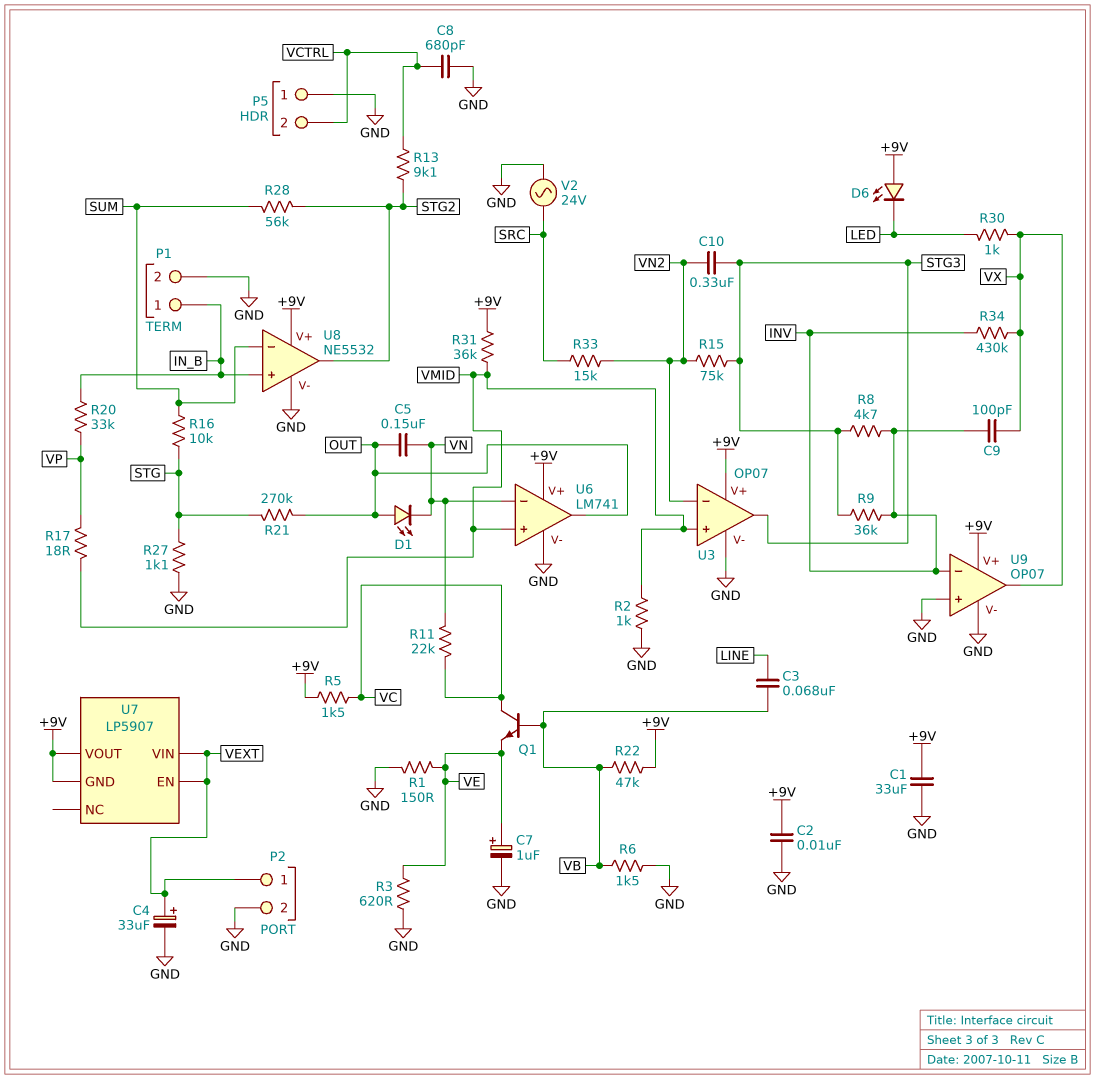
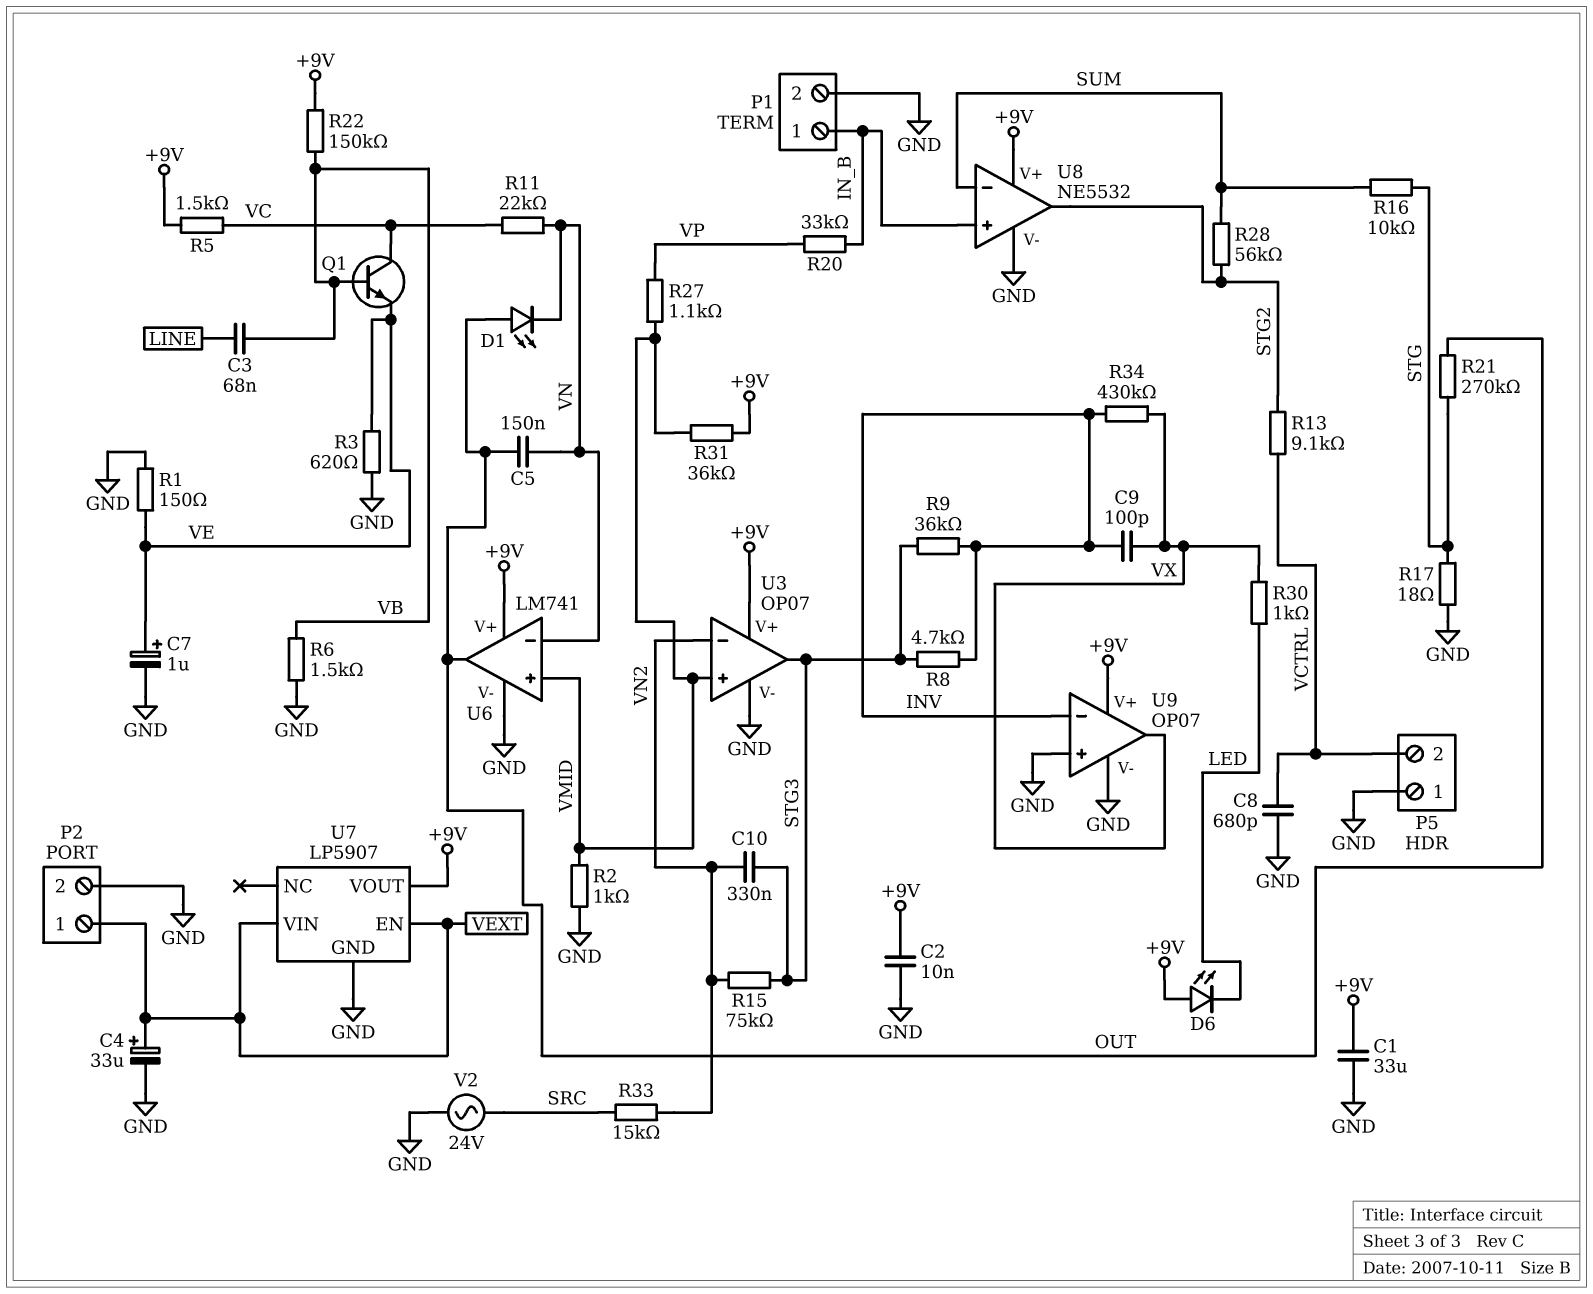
R17: 18 (VMID, VP) -> 18 (GND, STG)
R22: 47k (+9V, VB) -> 150k (+9V, VB)
R27: 1.1k (GND, STG) -> 1.1k (VMID, VP)
U7 pin GND: +9V -> GND

